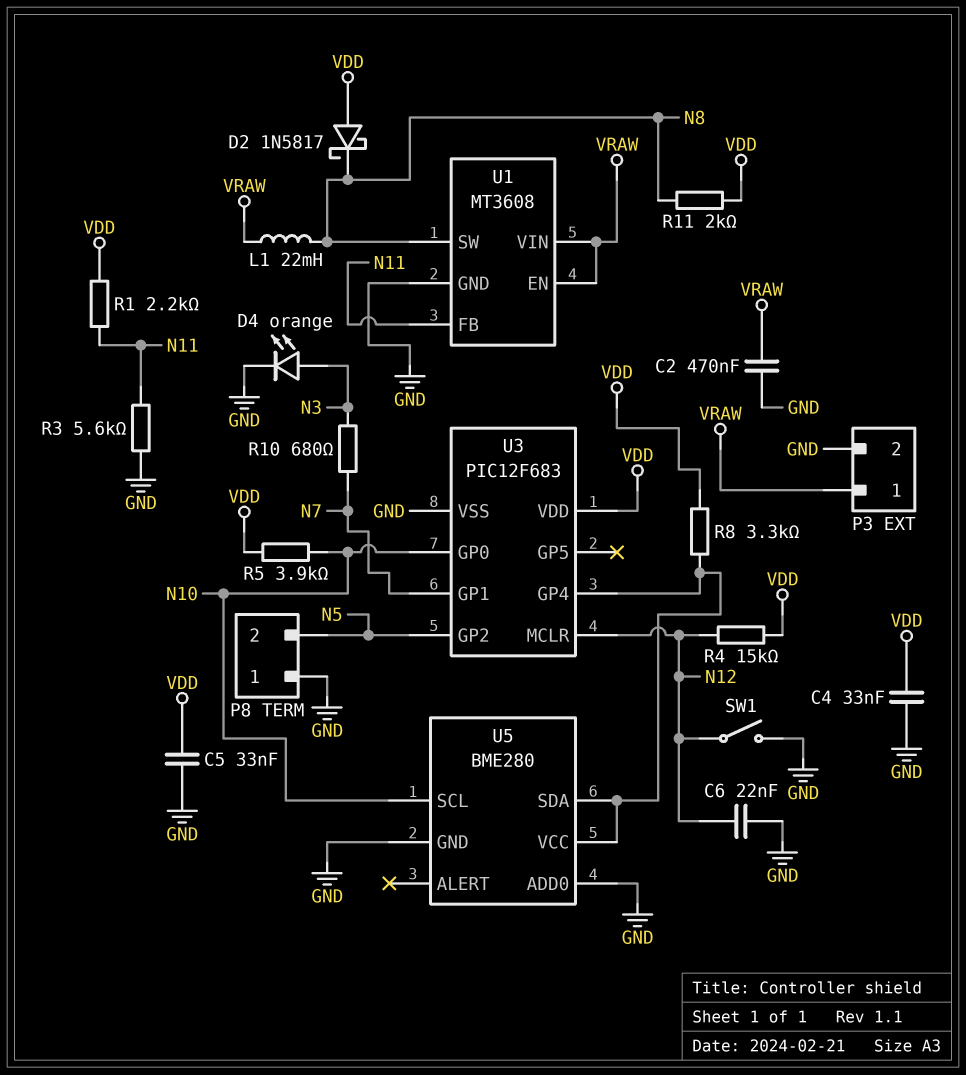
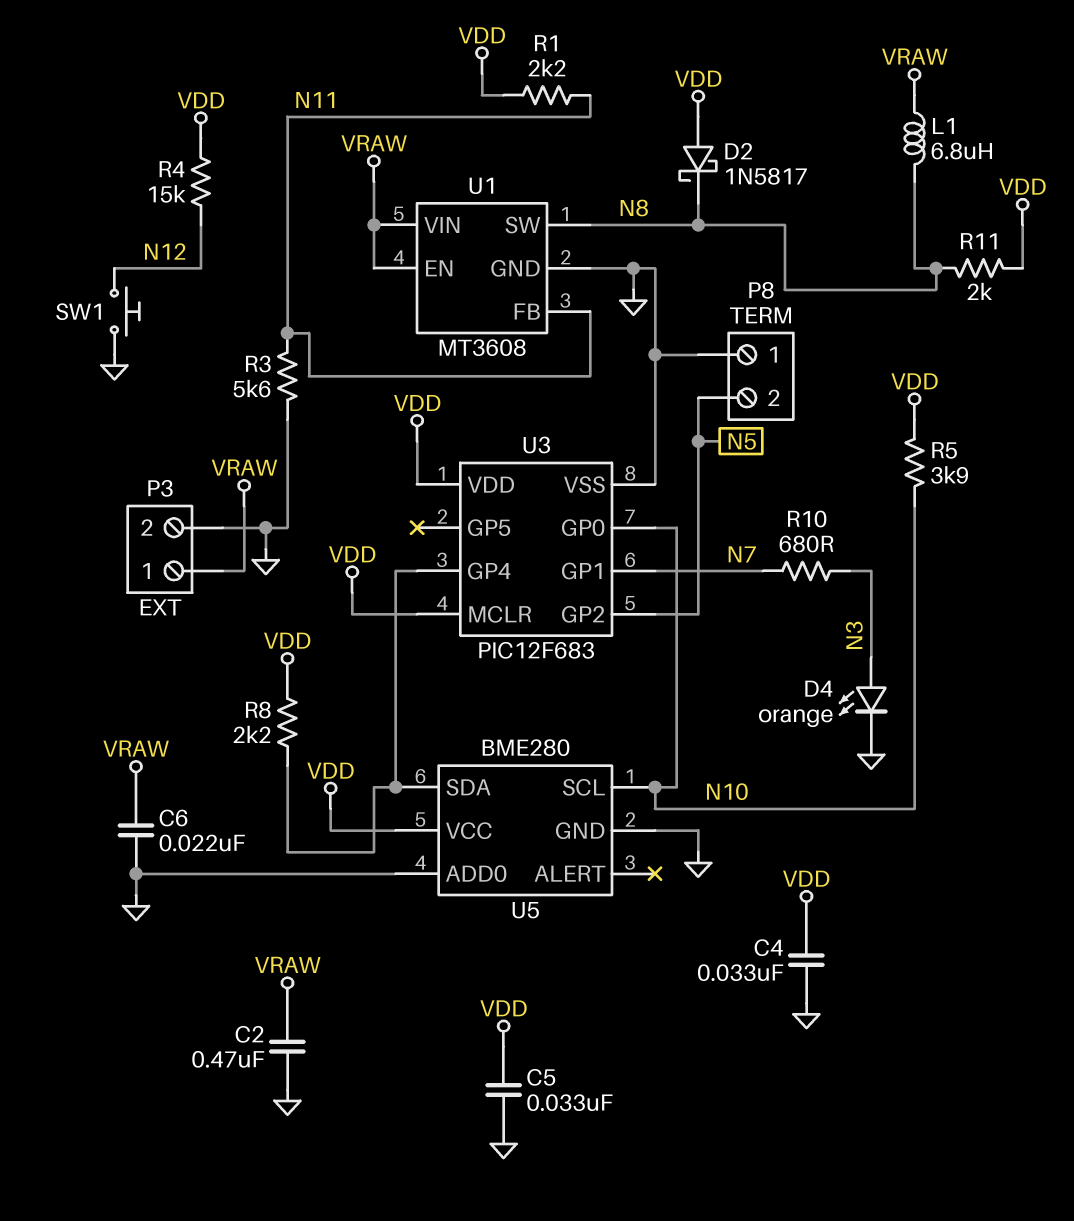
C6: 22nF (GND, N12) -> 22nF (GND, VRAW)
L1: 22mH (N8, VRAW) -> 6.8uH (N8, VRAW)
R8: 3.3k (U3/GP4, VDD) -> 2.2k (U3/GP4, VDD)
SW1: switch (GND, N12) -> button (GND, N12)
U3 pin MCLR: N12 -> VDD
U5 pin VCC: U3/GP4 -> VDD

